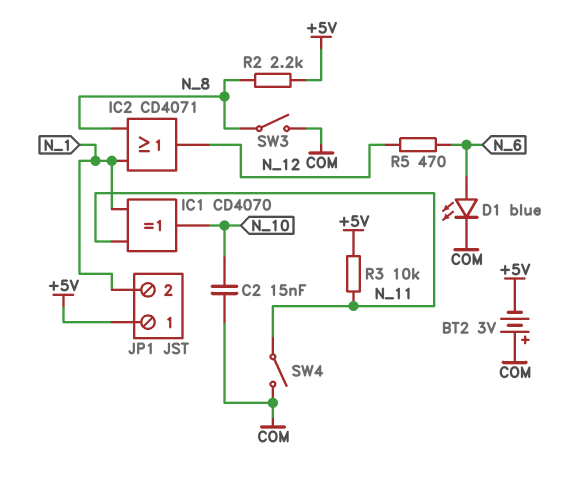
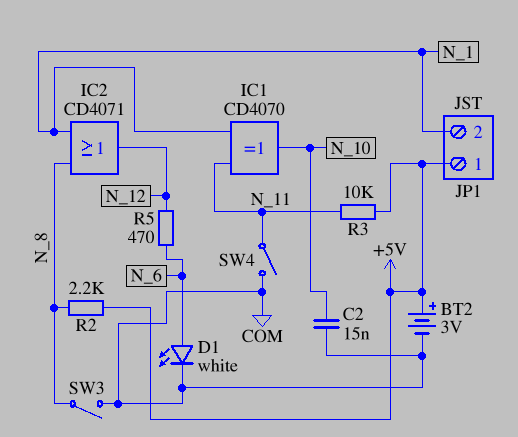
BT2: 3V (plus COM, minus +5V) -> 3V (plus +5V, minus COM)
D1: LED blue (A N_6, K COM) -> LED white (A N_6, K COM)

